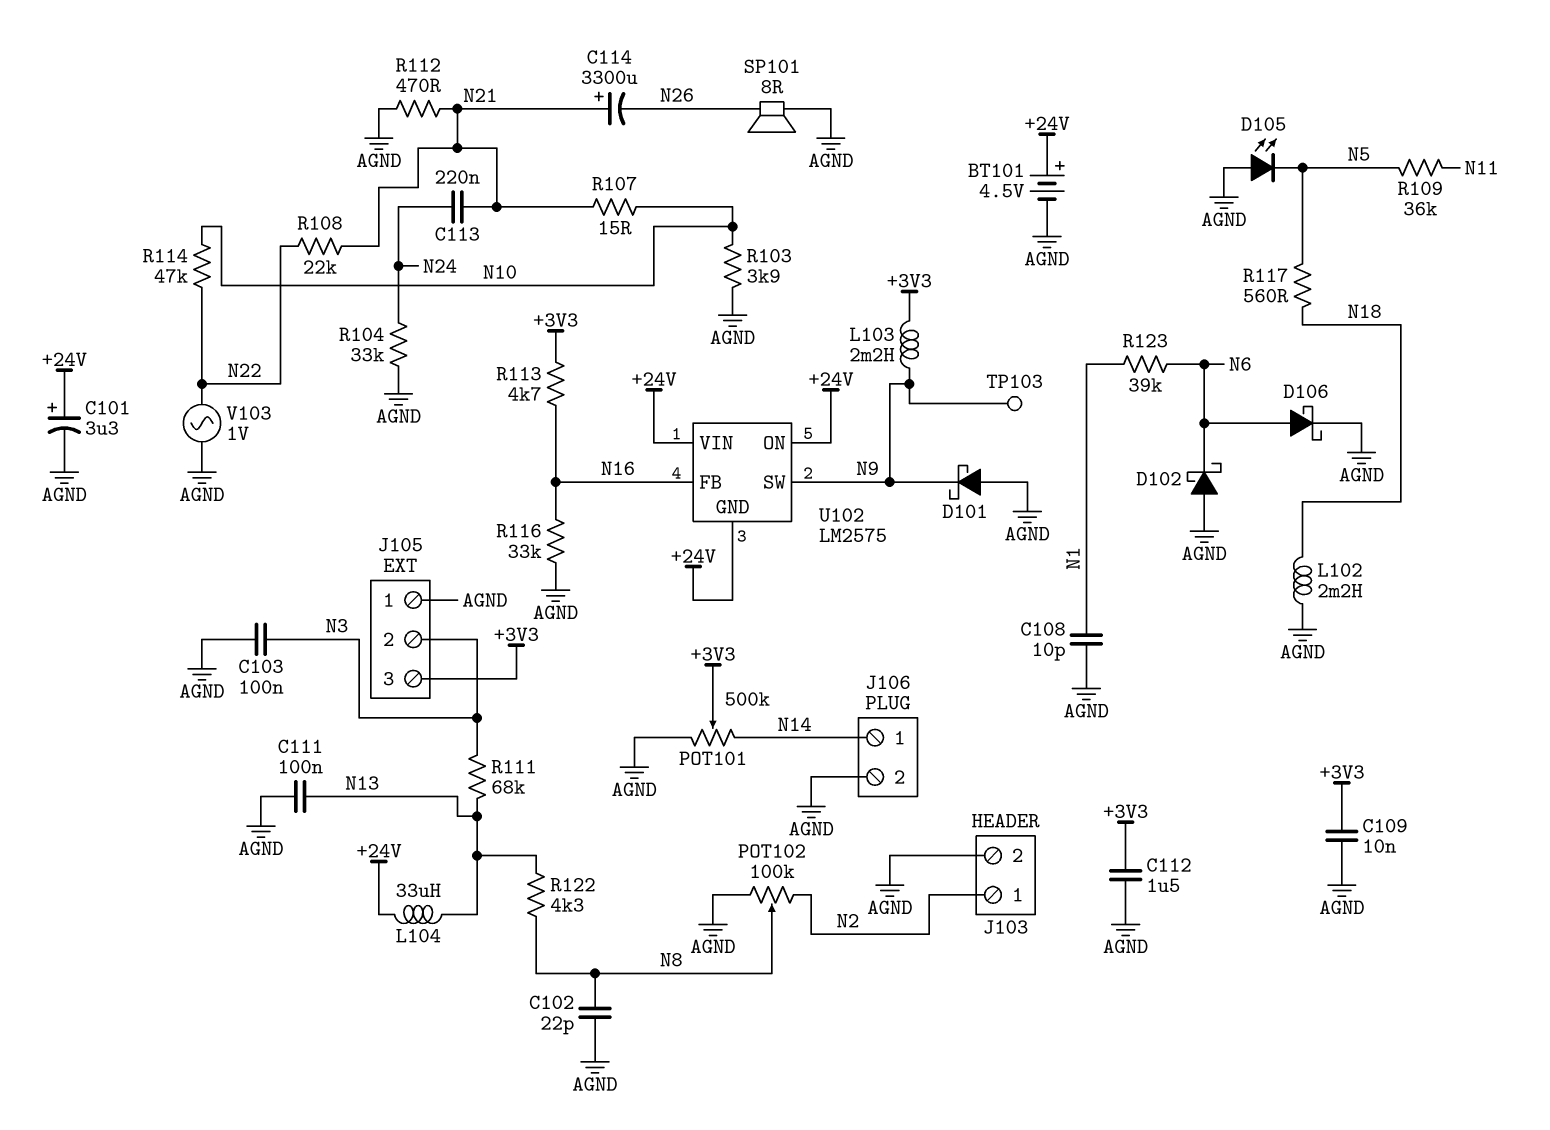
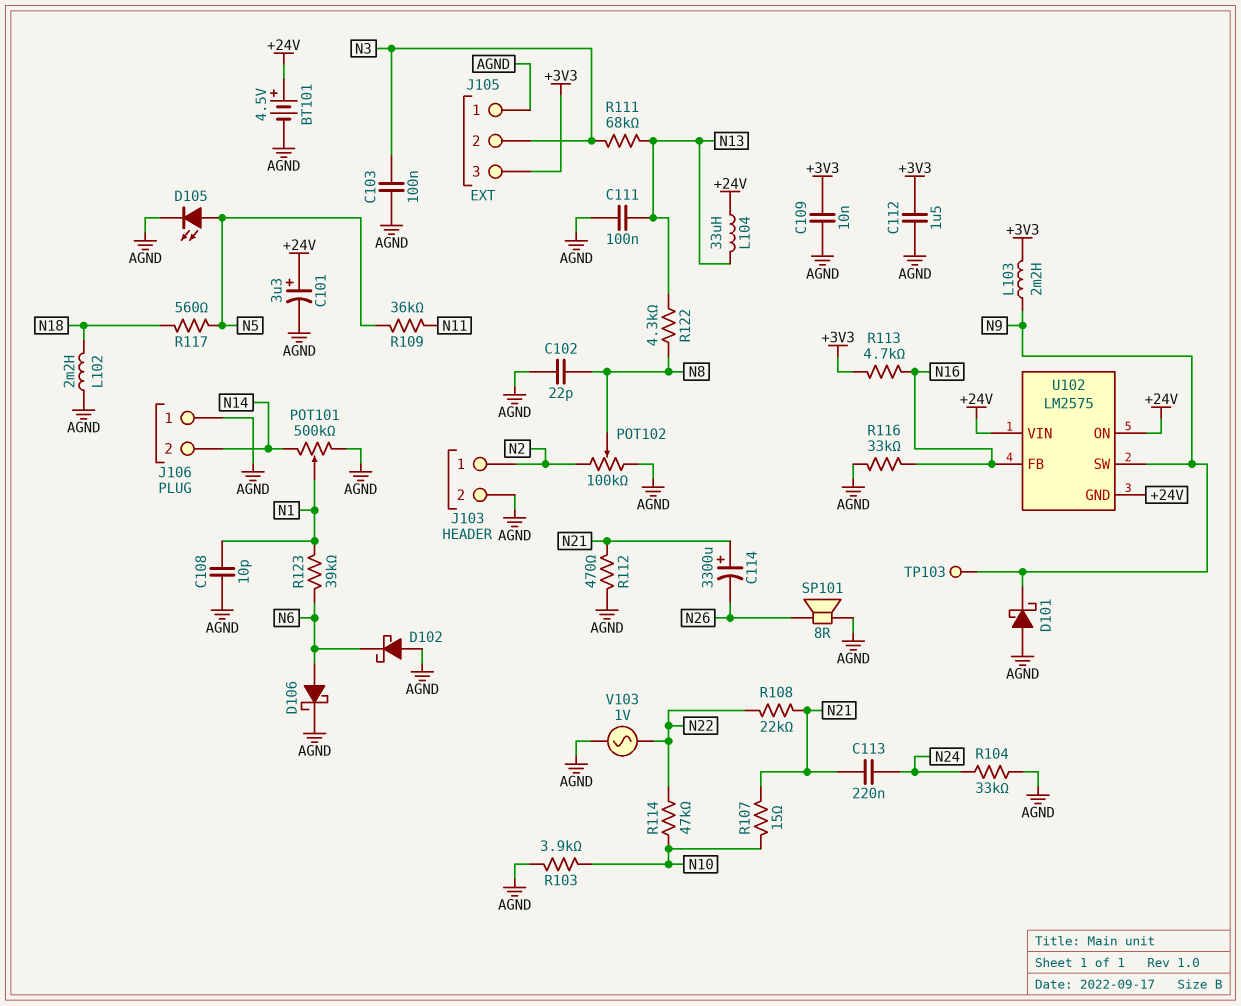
D105: LED (A AGND, K N5) -> LED (A N5, K AGND)
J106 pin 1: N14 -> AGND
J106 pin 2: AGND -> N14
POT101: 500k (AGND, N14, wiper +3V3) -> 500k (AGND, N14, wiper N1)

